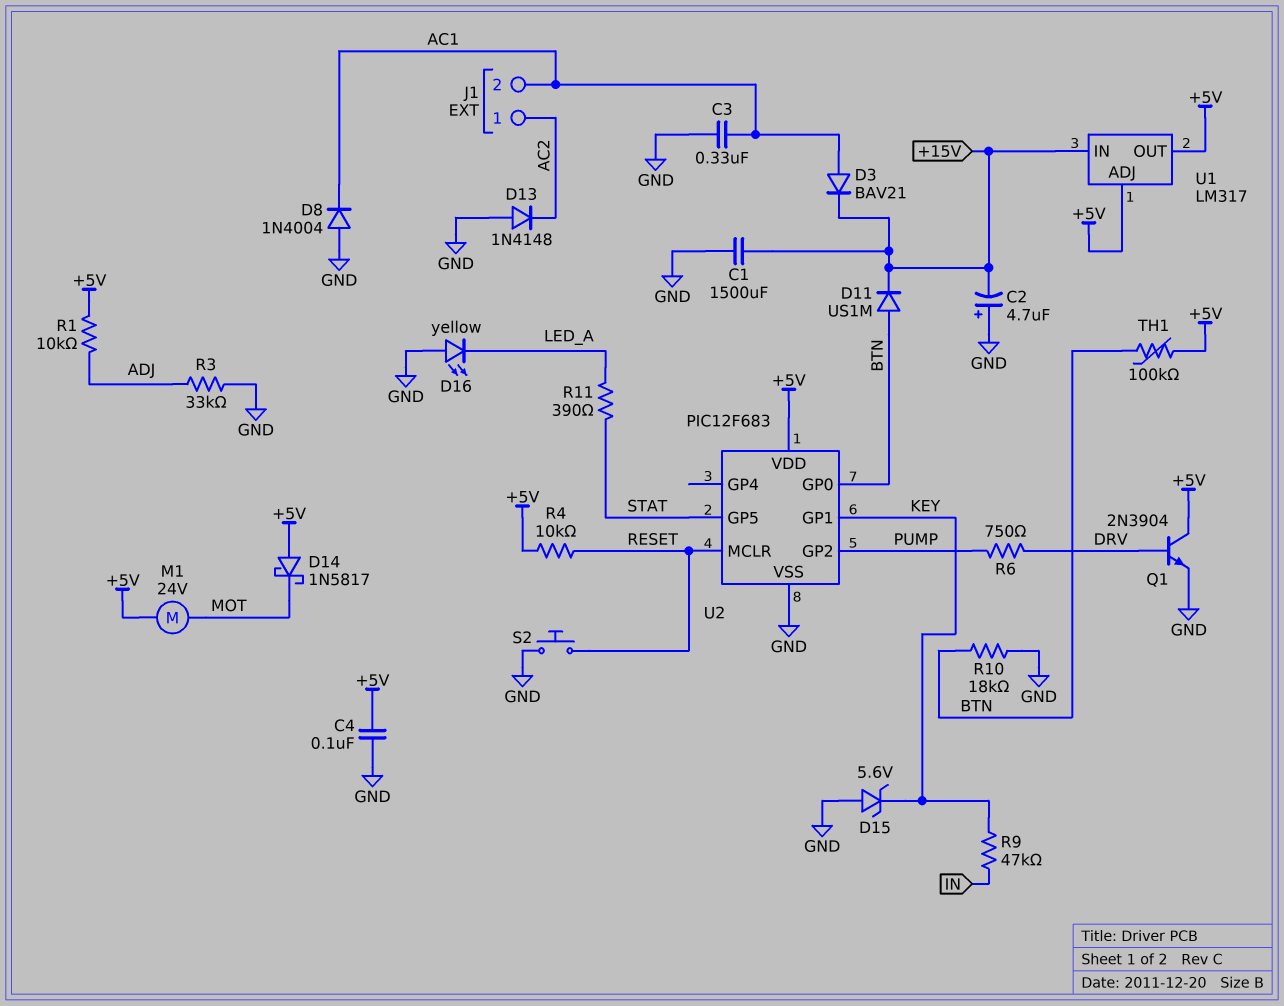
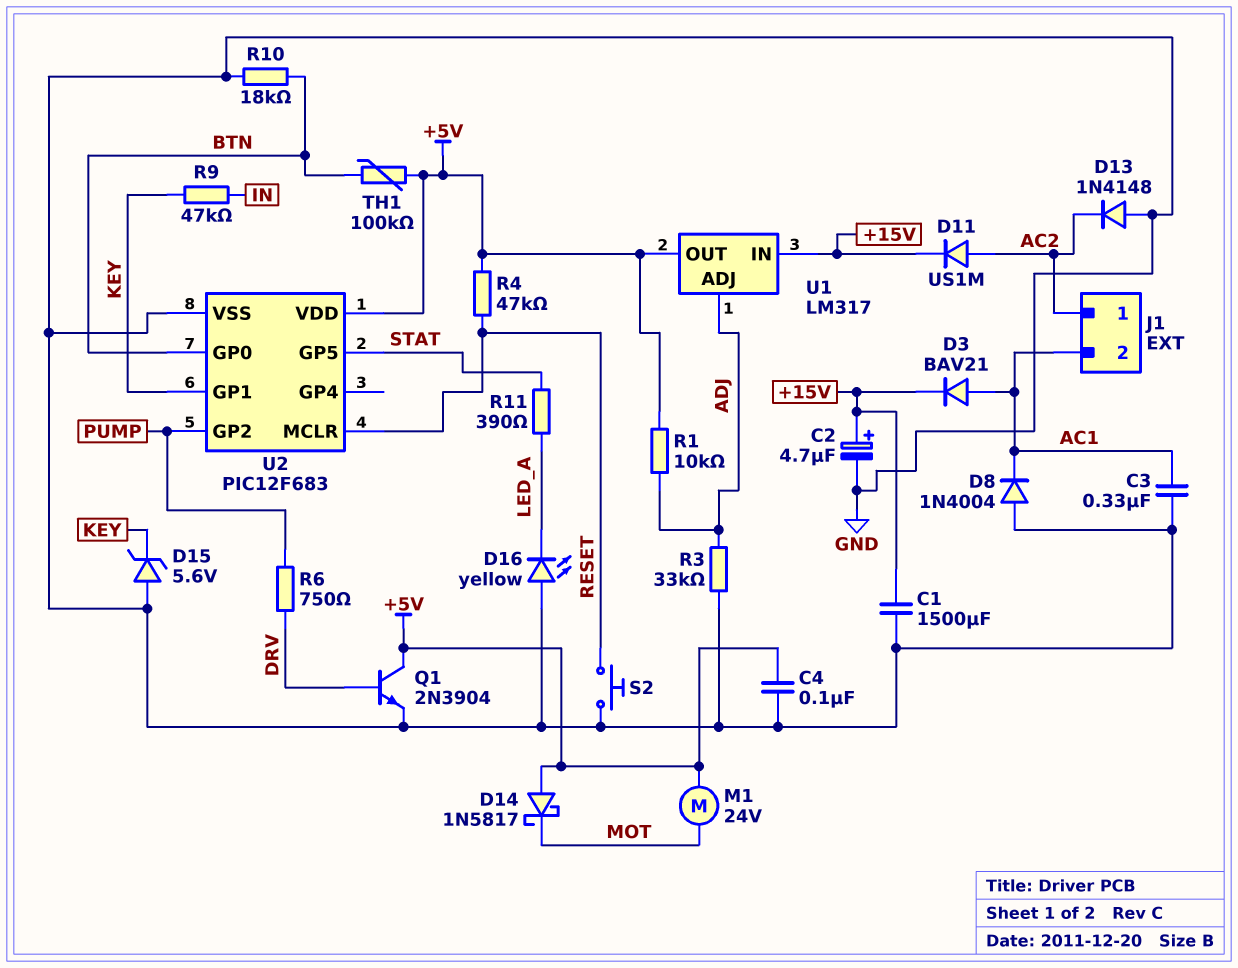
C2: 4.7uF (plus GND, minus +15V) -> 4.7uF (plus +15V, minus GND)
D11: diode US1M (A BTN, K +15V) -> diode US1M (A AC2, K +15V)
R4: 10k (+5V, RESET) -> 47k (+5V, RESET)
U1 pin ADJ: +5V -> ADJ

